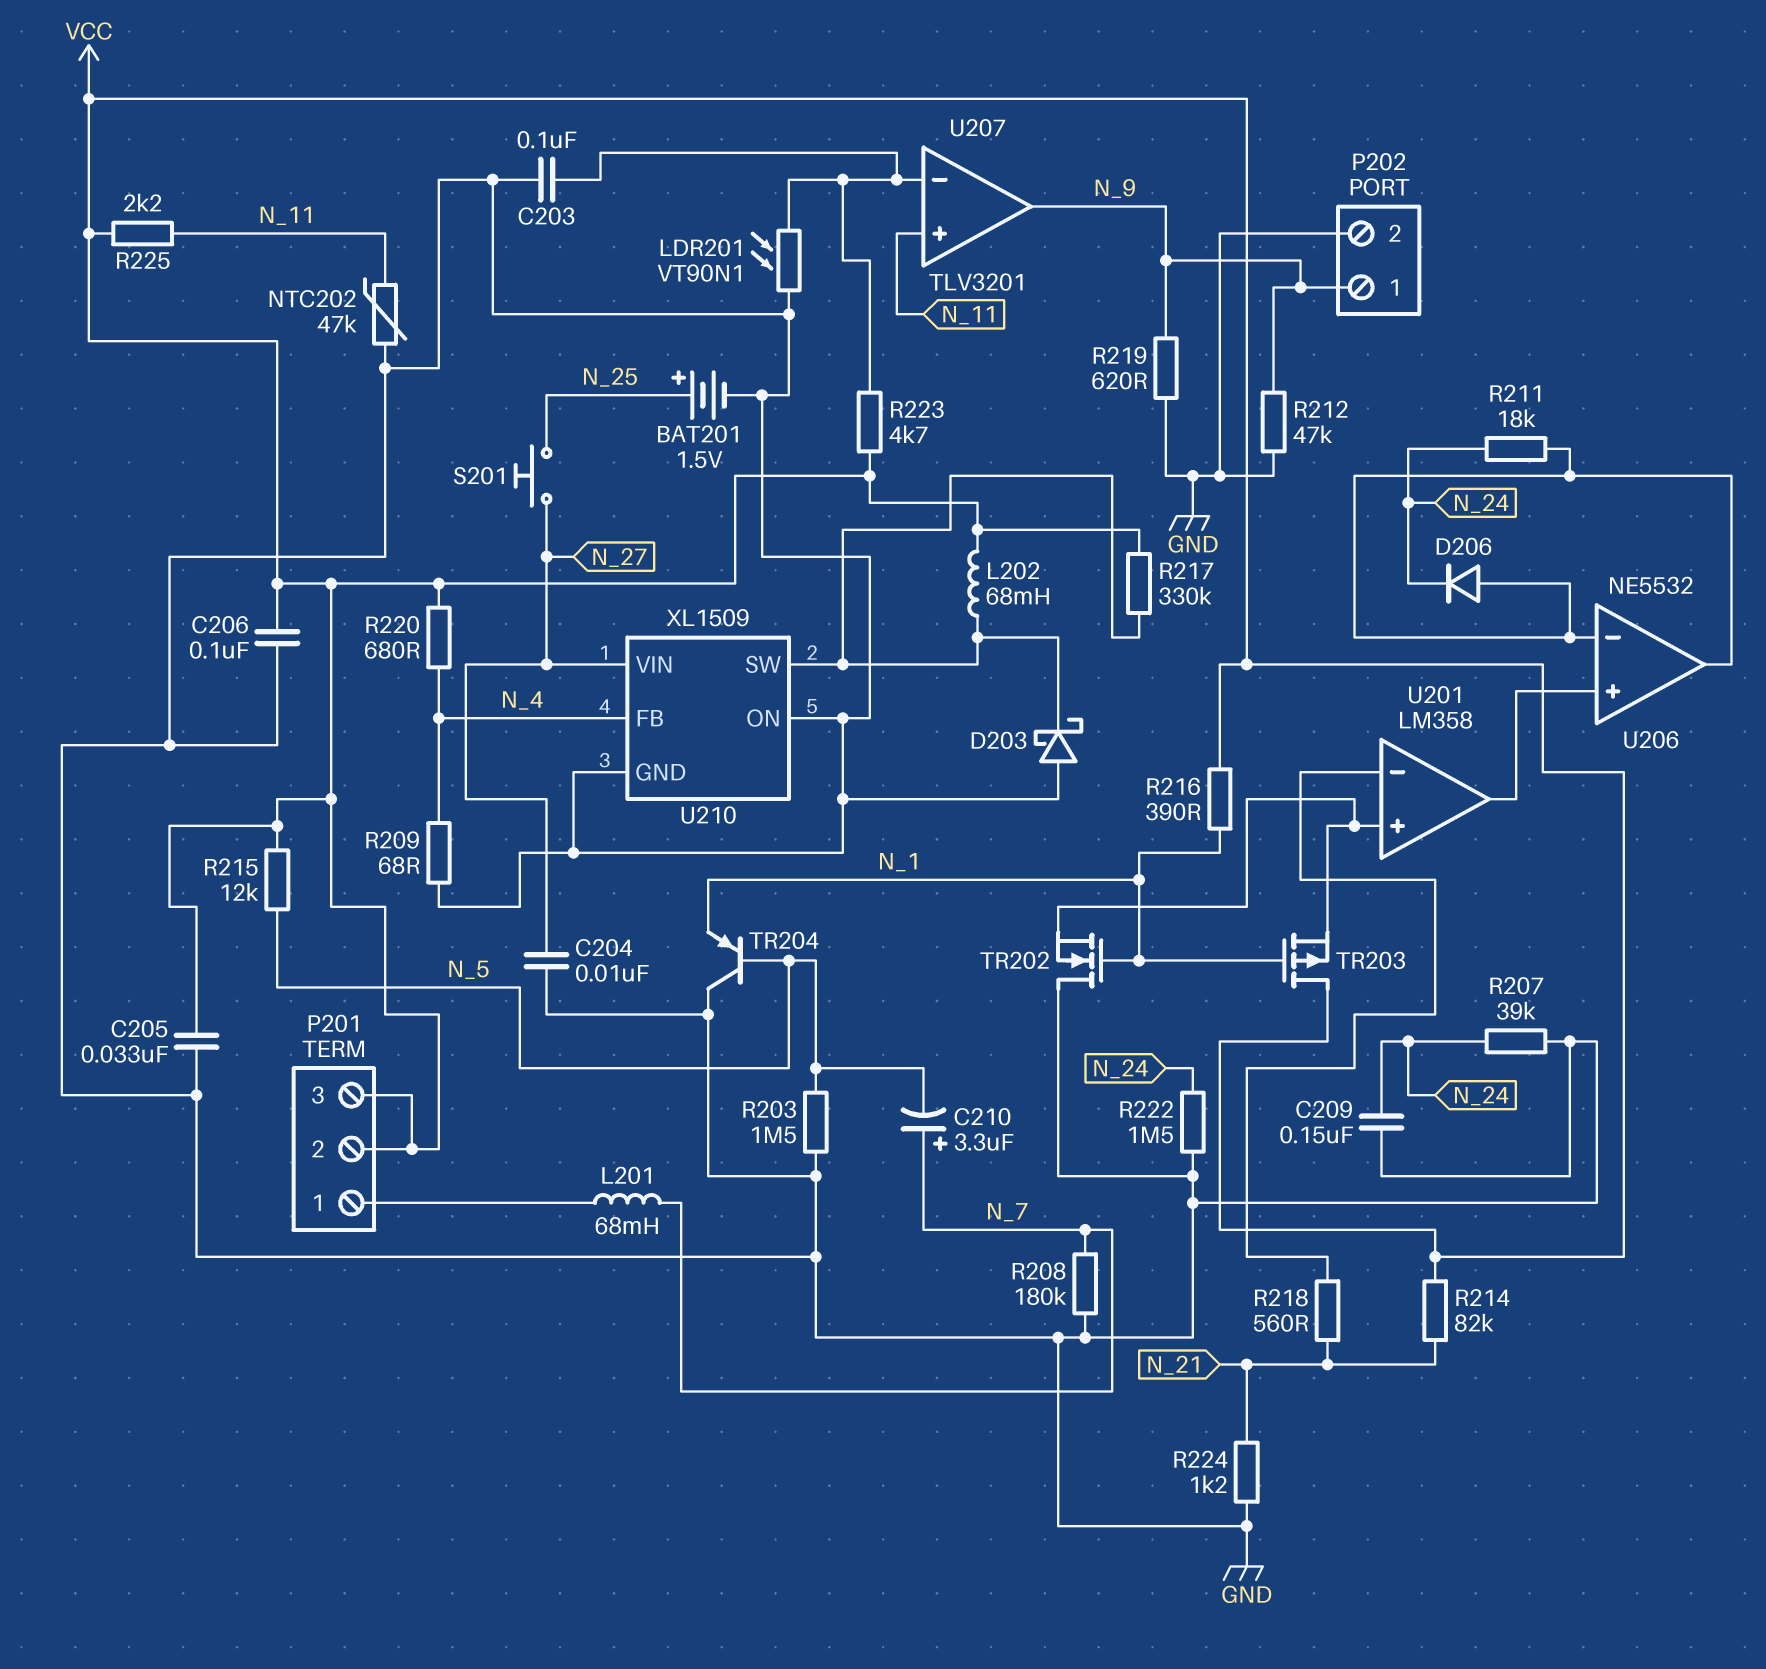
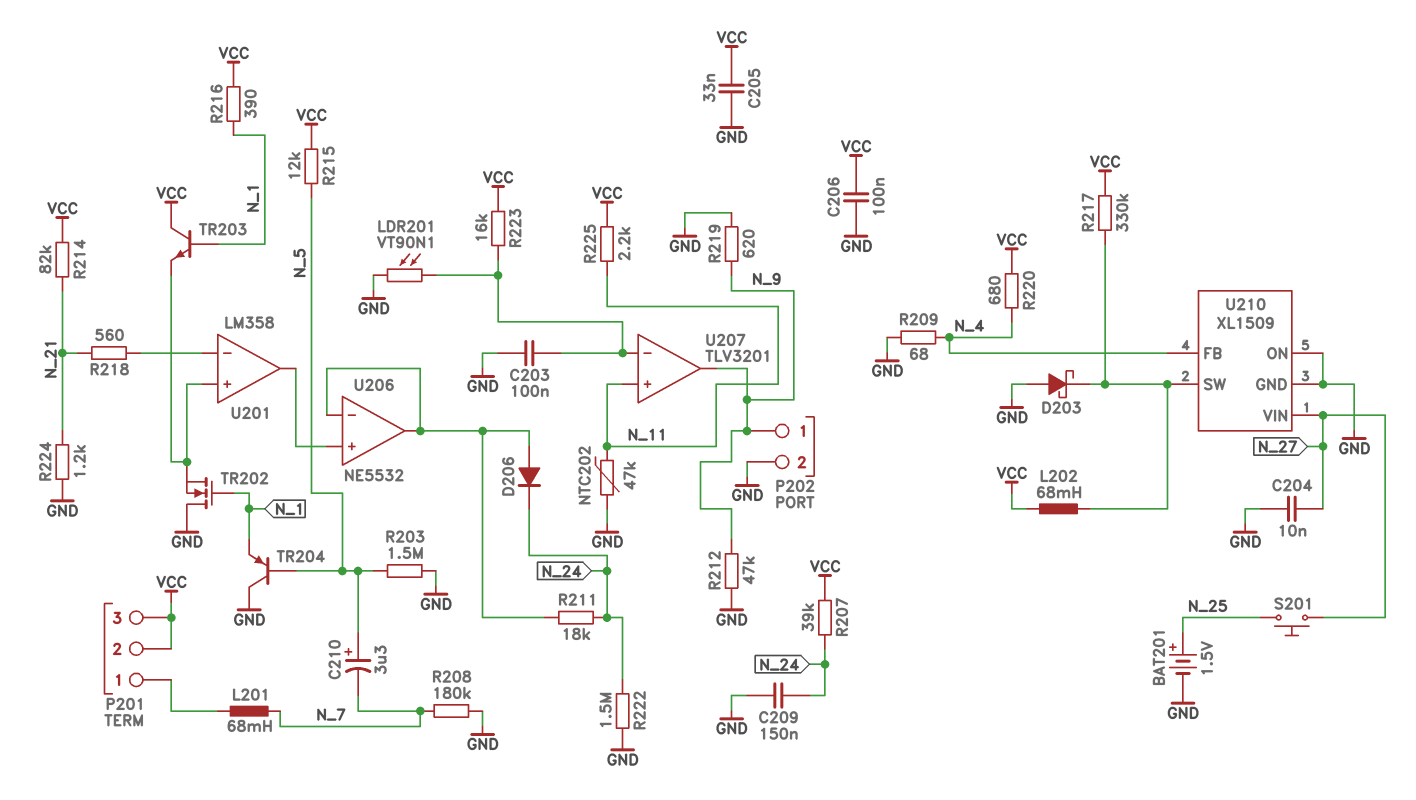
C210: 3.3uF (plus N_7, minus N_5) -> 3.3uF (plus N_5, minus N_7)
R207: 39k (GND, N_24) -> 39k (N_24, VCC)
R223: 4.7k (U207/in-, VCC) -> 16k (U207/in-, VCC)
TR203: PMOS (G N_1, D VCC, S U201/in+) -> NPN (B N_1, C VCC, E U201/in+)

